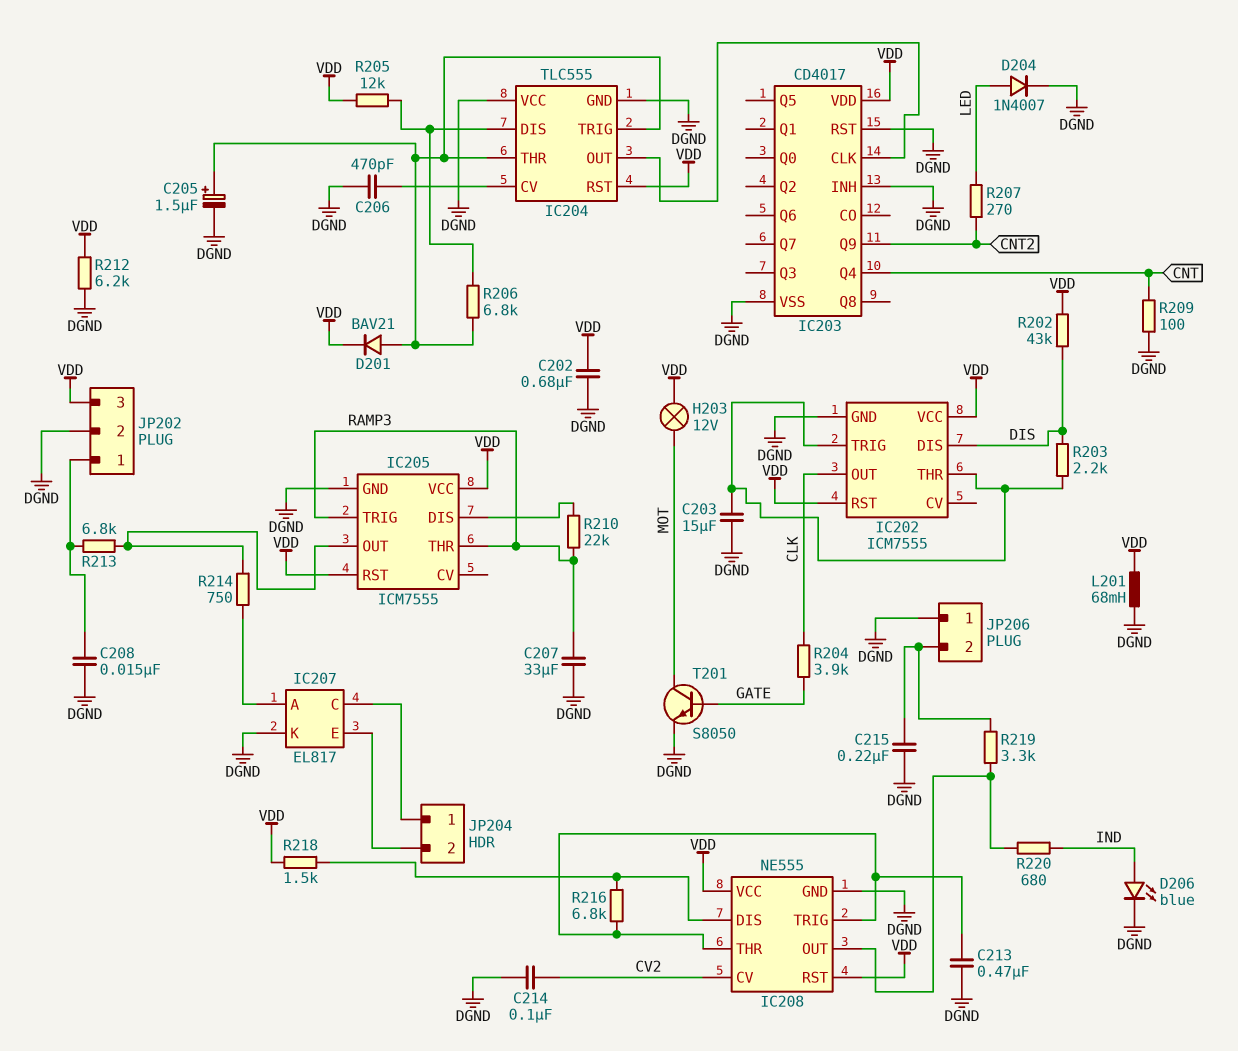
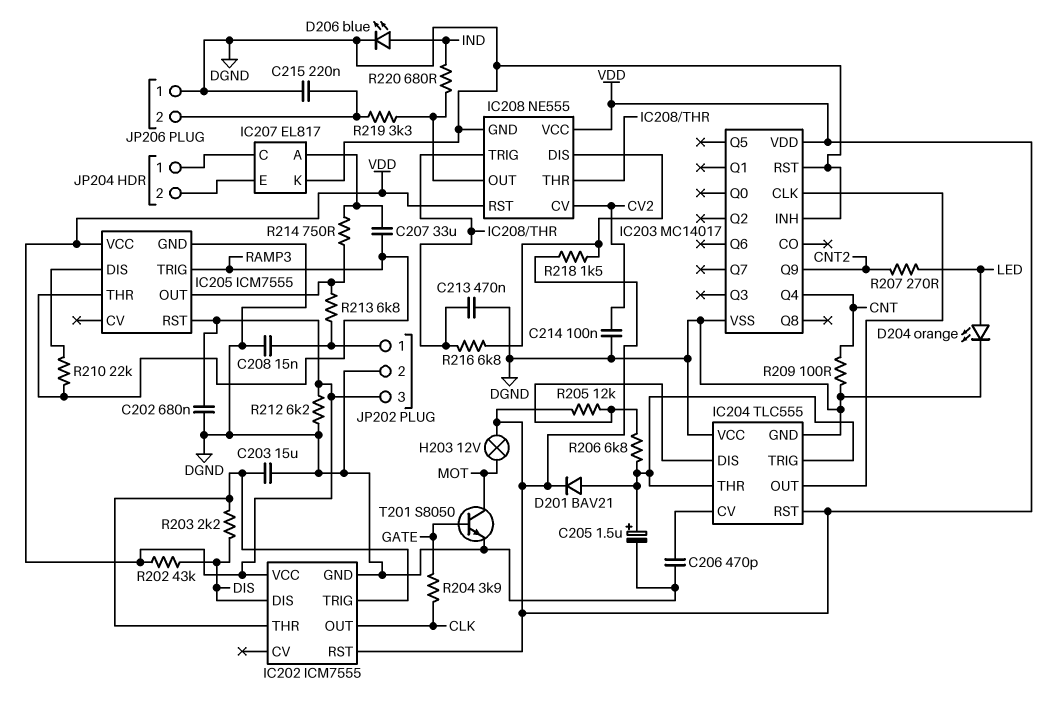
C207: 33uF (DGND, RAMP3) -> 33uF (IC207/A, RAMP3)
D204: diode 1N4007 (A LED, K DGND) -> LED orange (A LED, K DGND)
IC203: CD4017 -> MC14017
L201: 68mH (DGND, VDD) -> none

